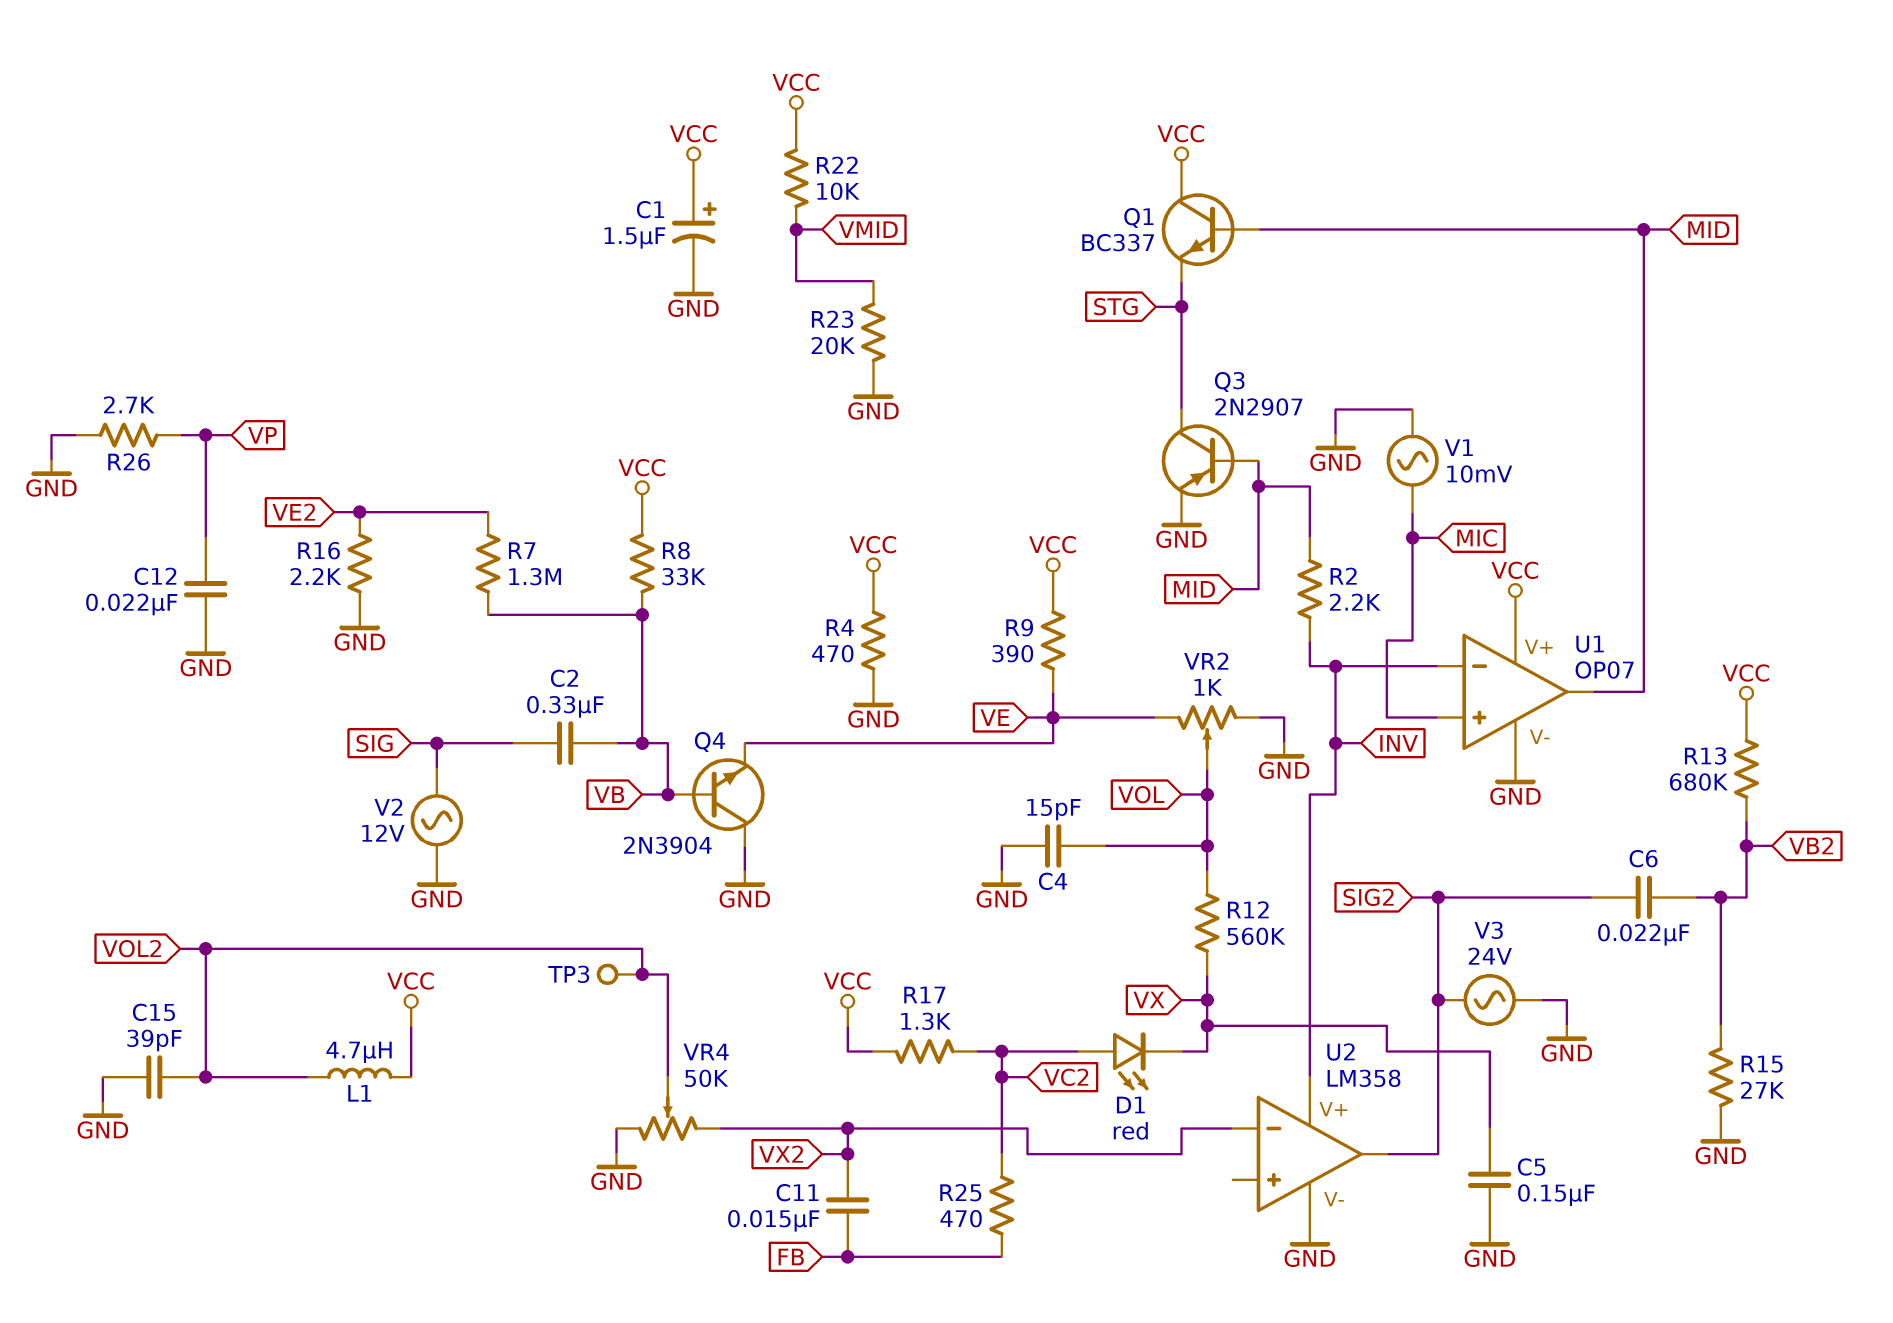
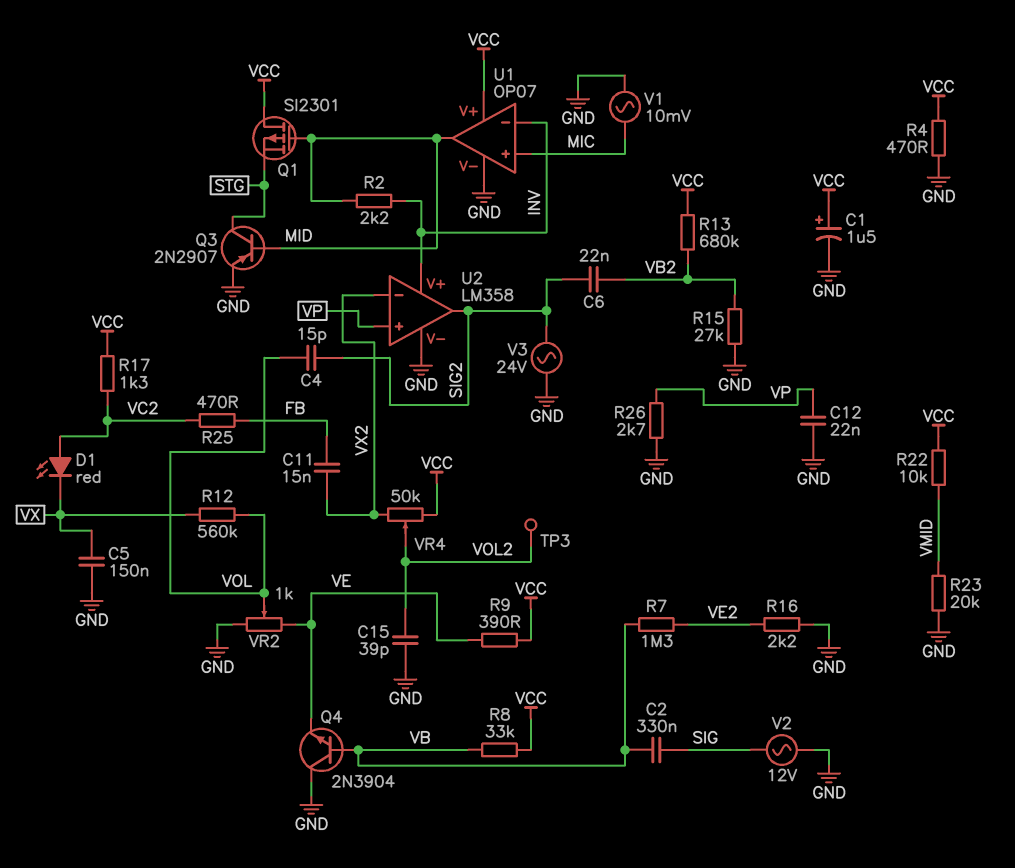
C4: 15pF (GND, VOL) -> 15pF (SIG2, VOL)
L1: 4.7uH (VCC, VOL2) -> none
Q1: NPN BC337 (B MID, C VCC, E STG) -> PMOS SI2301 (G MID, D VCC, S STG)
U2 pin in+: none -> VP
VR4: 50k (GND, VX2, wiper VOL2) -> 50k (VCC, VX2, wiper VOL2)

